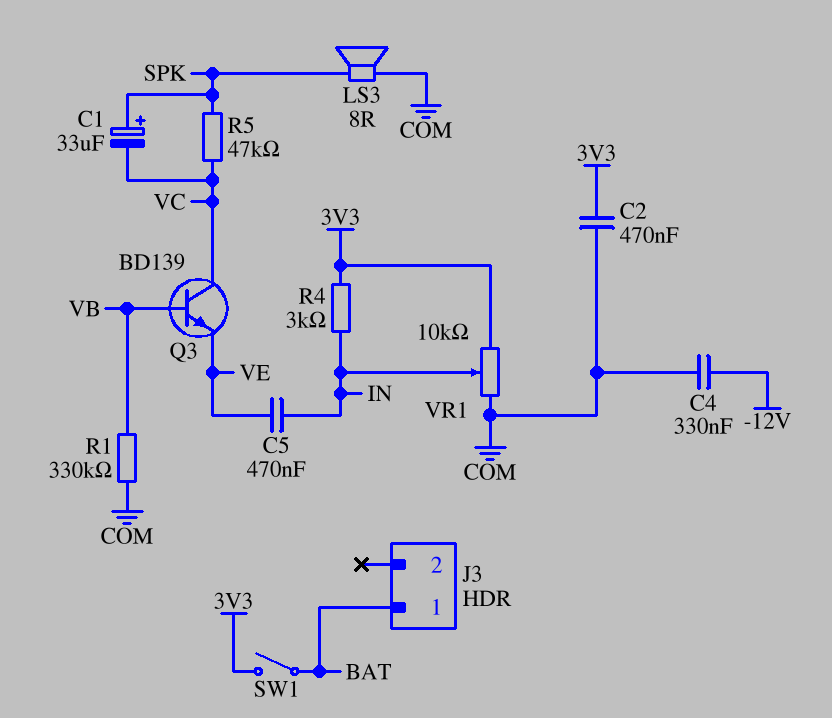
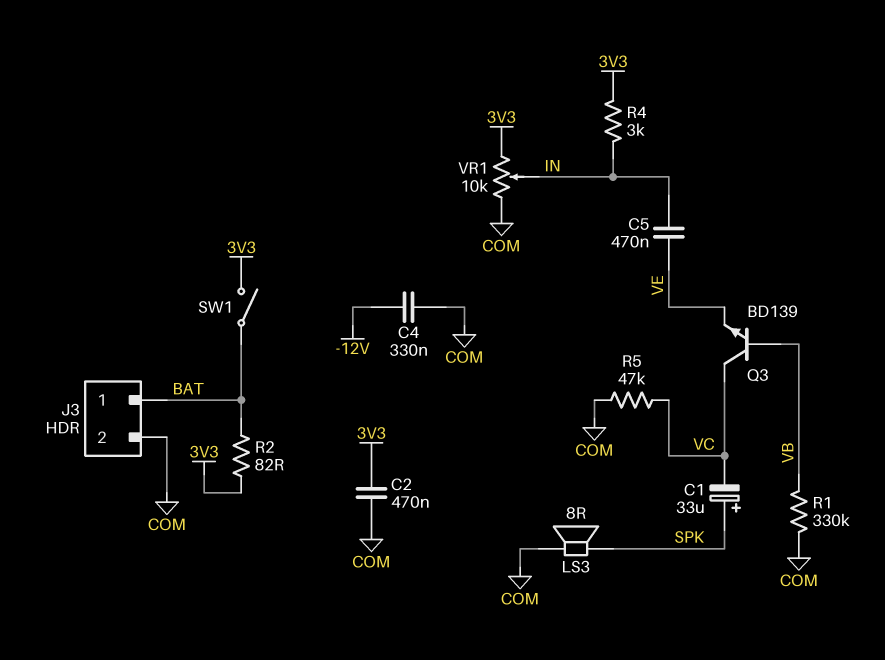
J3 pin 2: none -> COM
R2: none -> 82 (3V3, BAT)
R5: 47k (SPK, VC) -> 47k (COM, VC)

